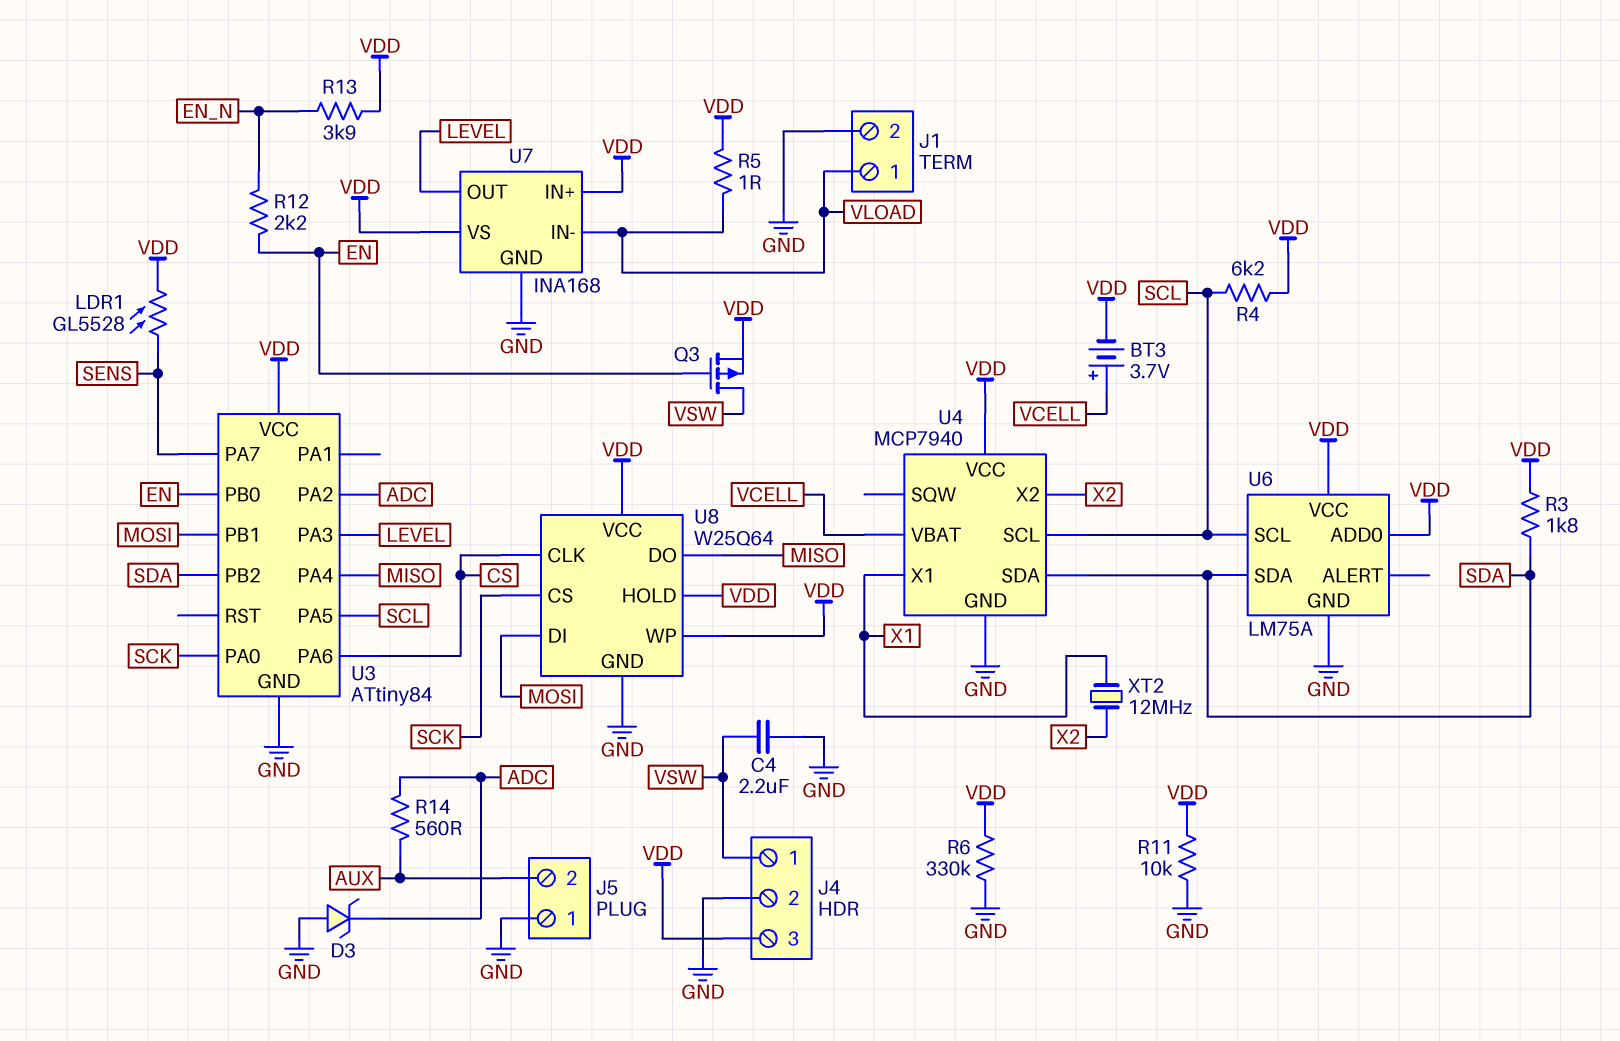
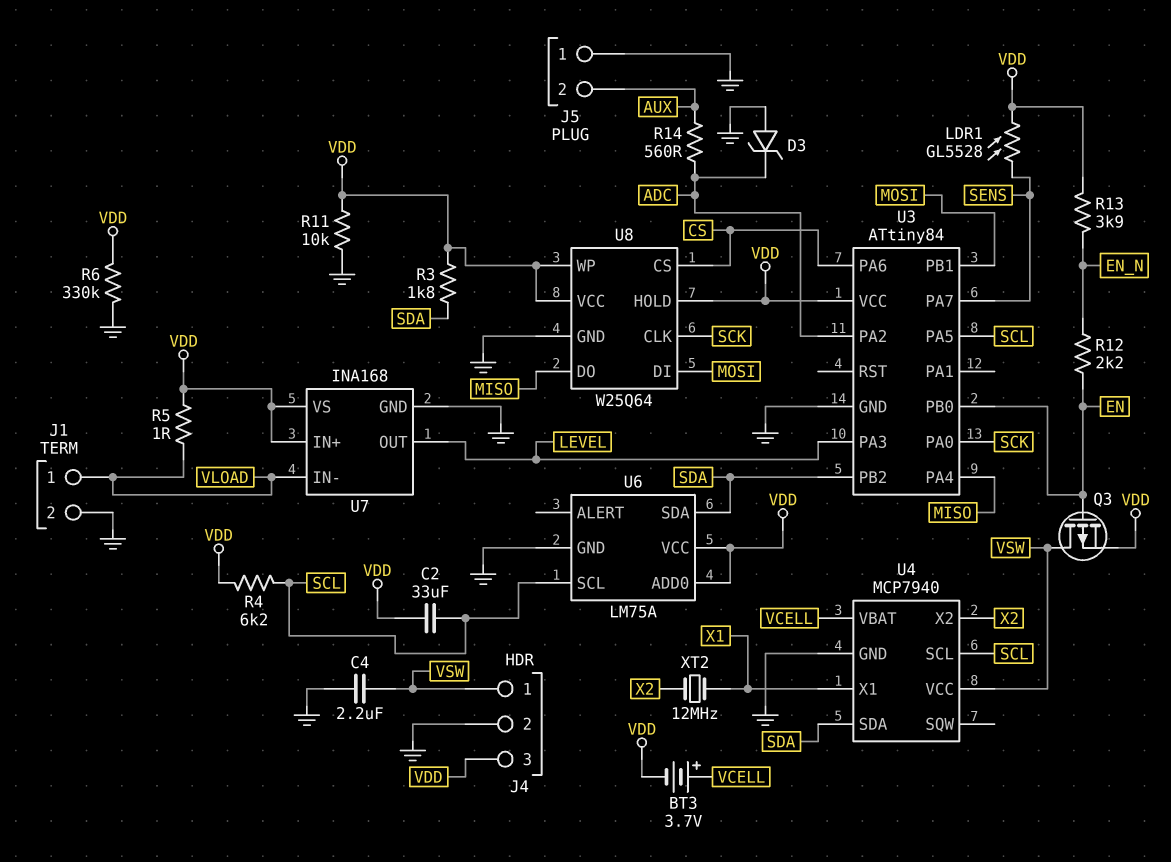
C2: none -> 33uF (SCL, VDD)
U4 pin VCC: VDD -> VSW
U8 pin CLK: CS -> SCK
U8 pin CS: SCK -> CS

